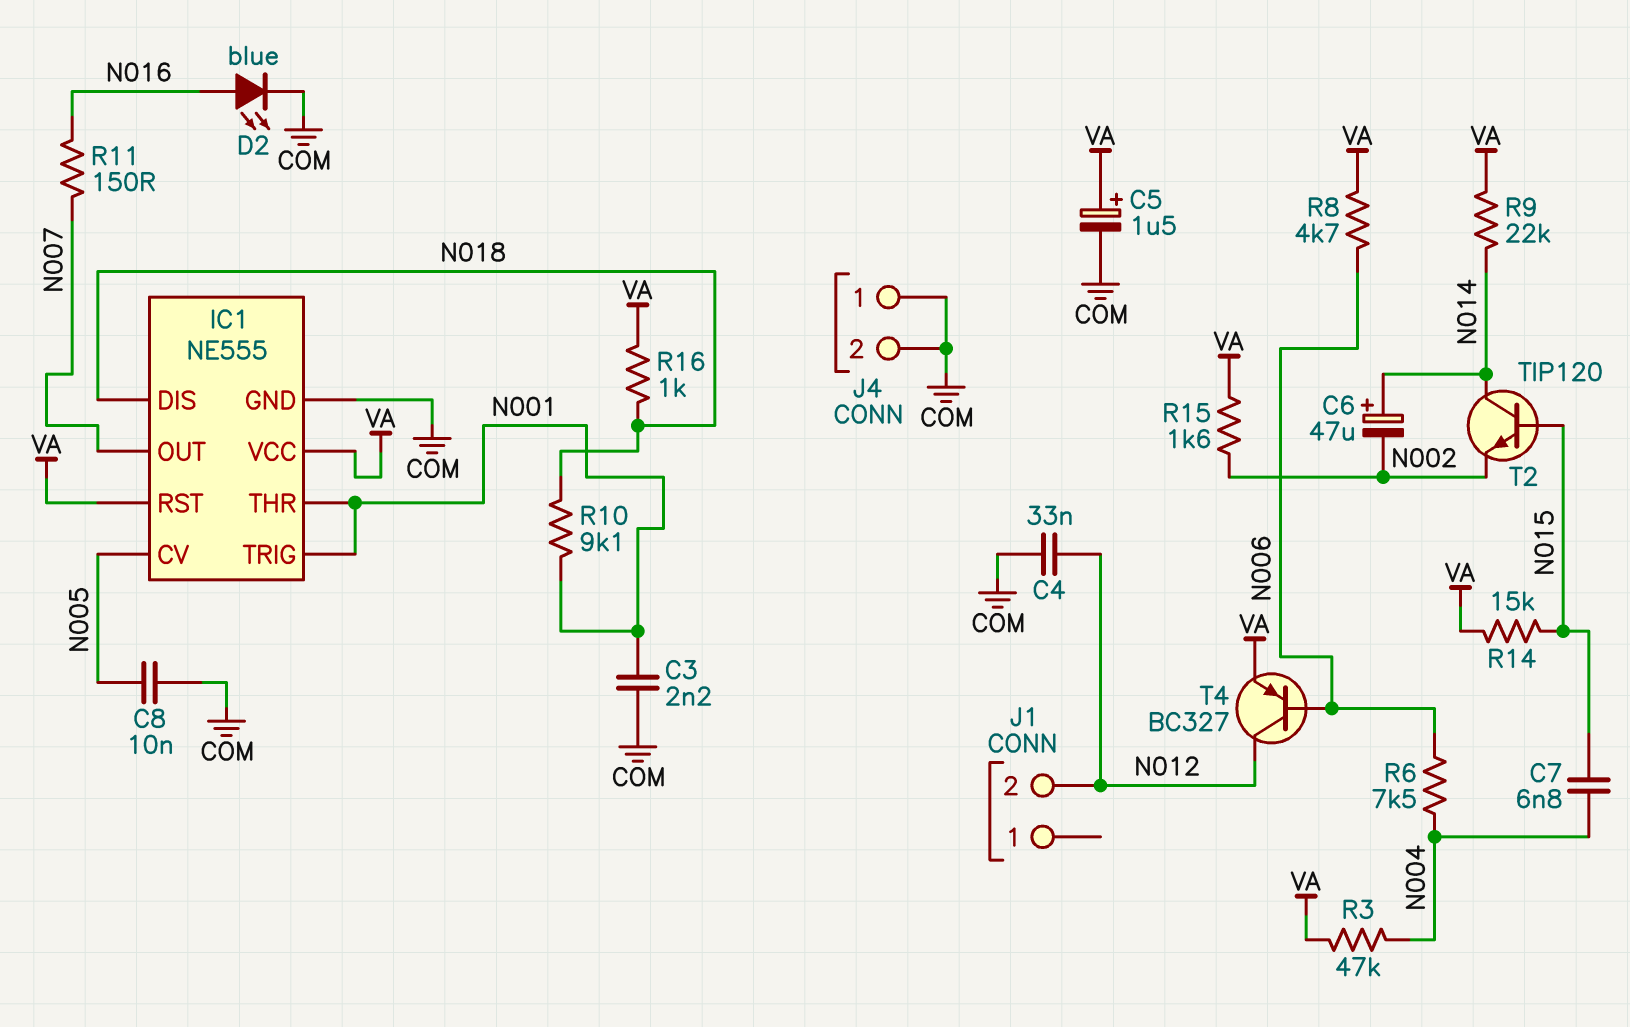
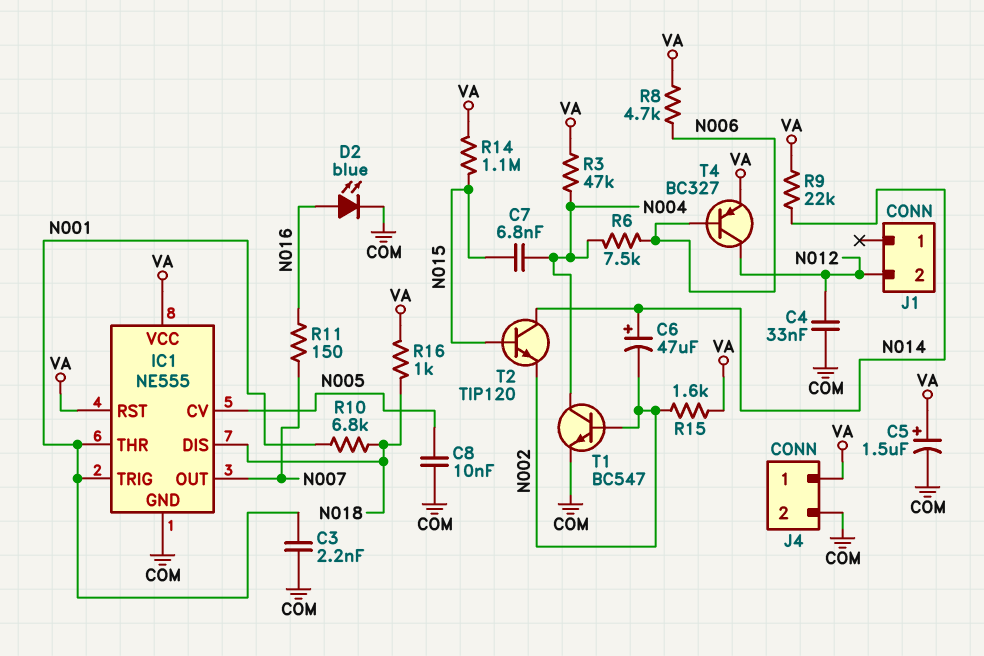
J4 pin 1: COM -> VA
R10: 9.1k (N001, N018) -> 6.8k (N001, N018)
R14: 15k (N015, VA) -> 1.1M (N015, VA)
T1: none -> NPN BC547 (B N002, C N004, E COM)

